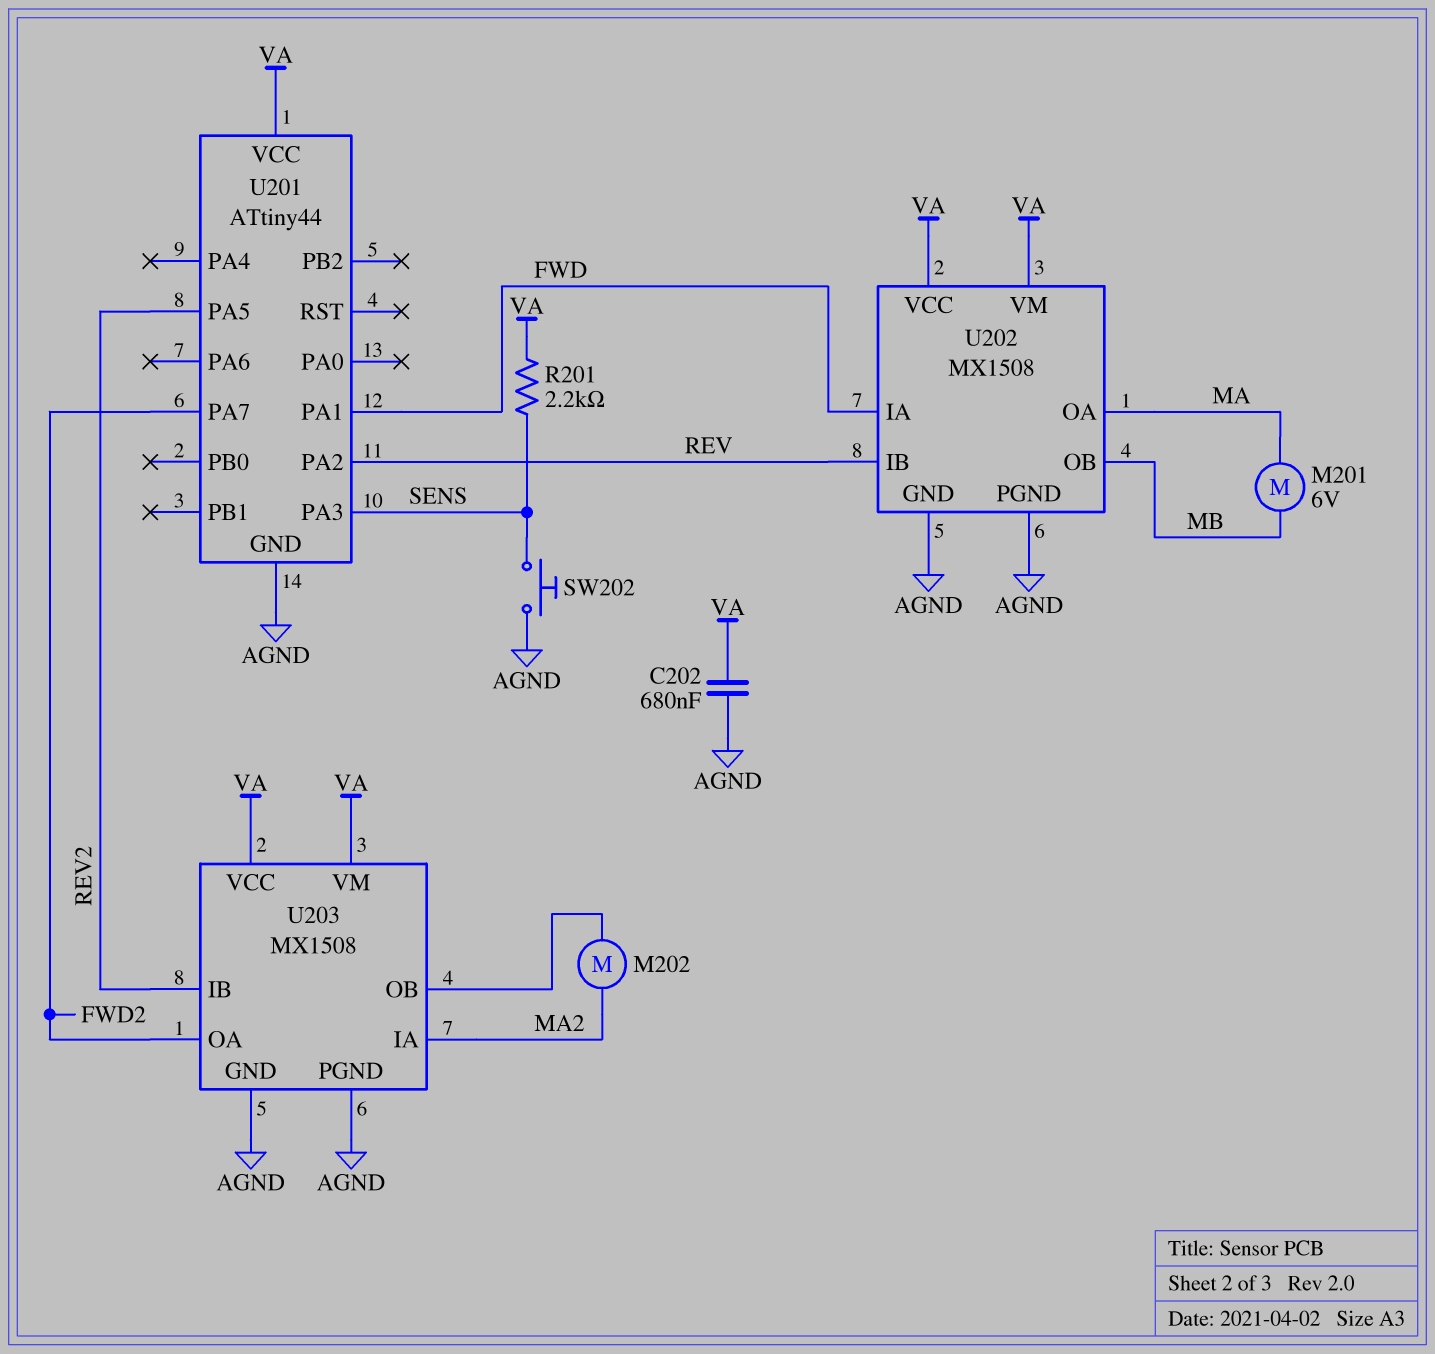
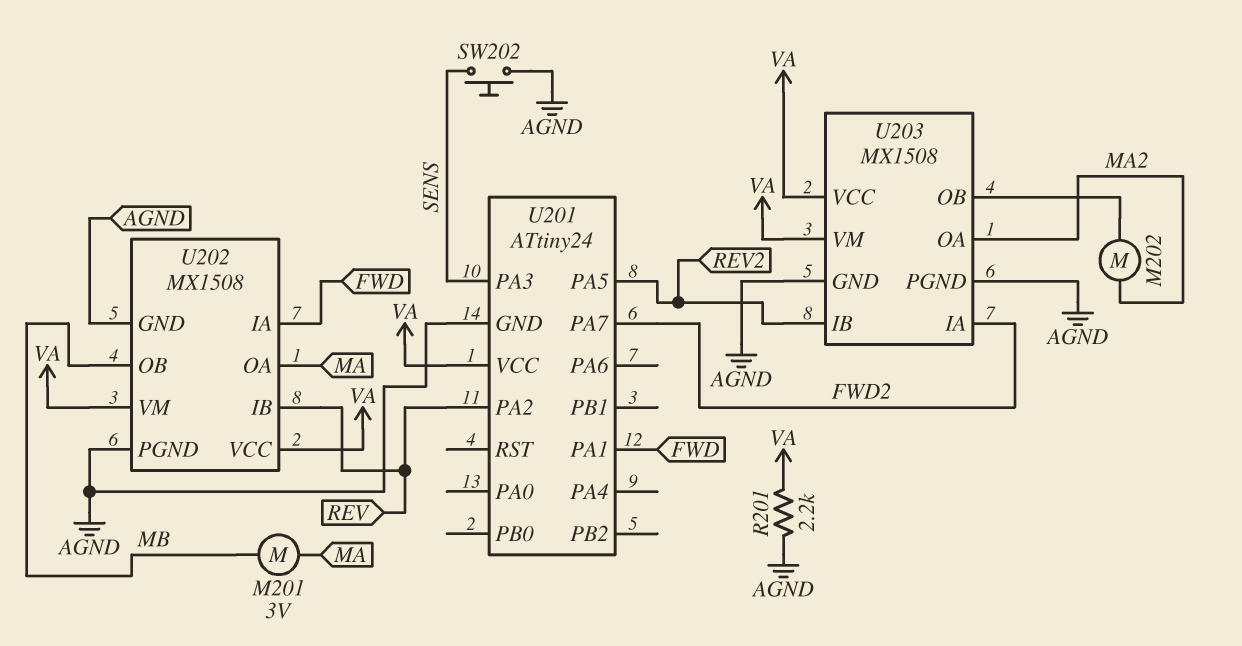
C202: 680nF (AGND, VA) -> none
M201: motor 6V (MA, MB) -> motor 3V (MA, MB)
R201: 2.2k (SENS, VA) -> 2.2k (AGND, VA)
U201: ATtiny44 -> ATtiny24
U203 pin IA: MA2 -> FWD2
U203 pin OA: FWD2 -> MA2

